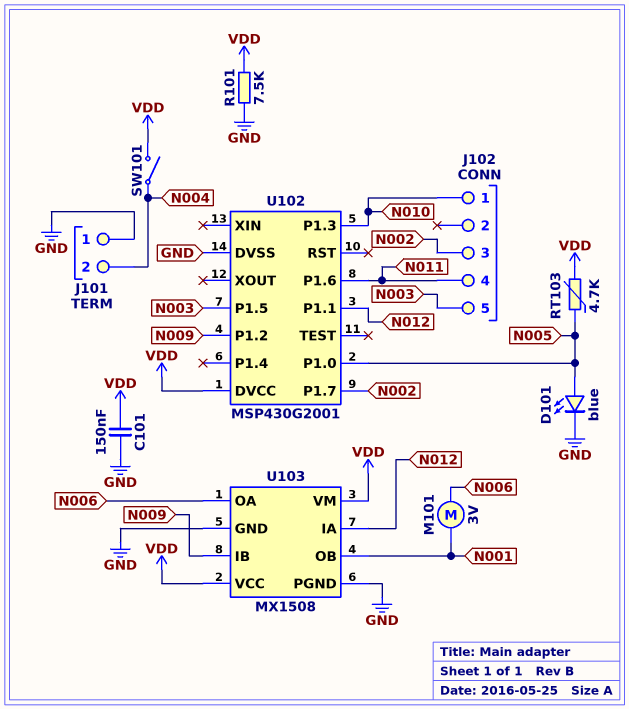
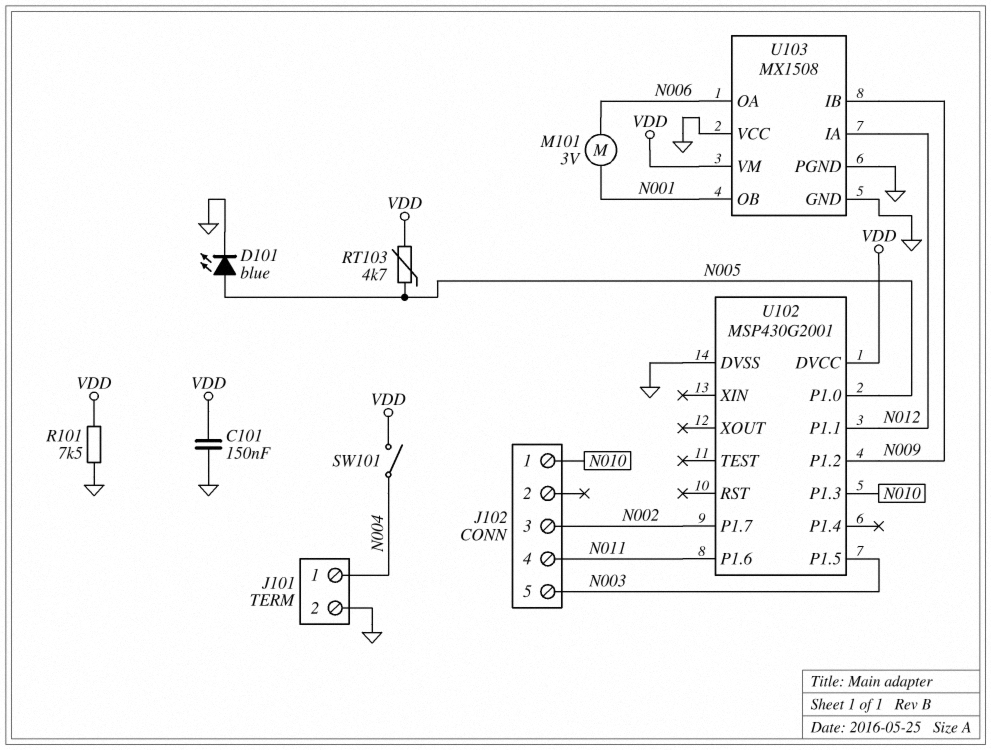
J101 pin 1: GND -> N004
J101 pin 2: N004 -> GND
U103 pin VCC: VDD -> GND

